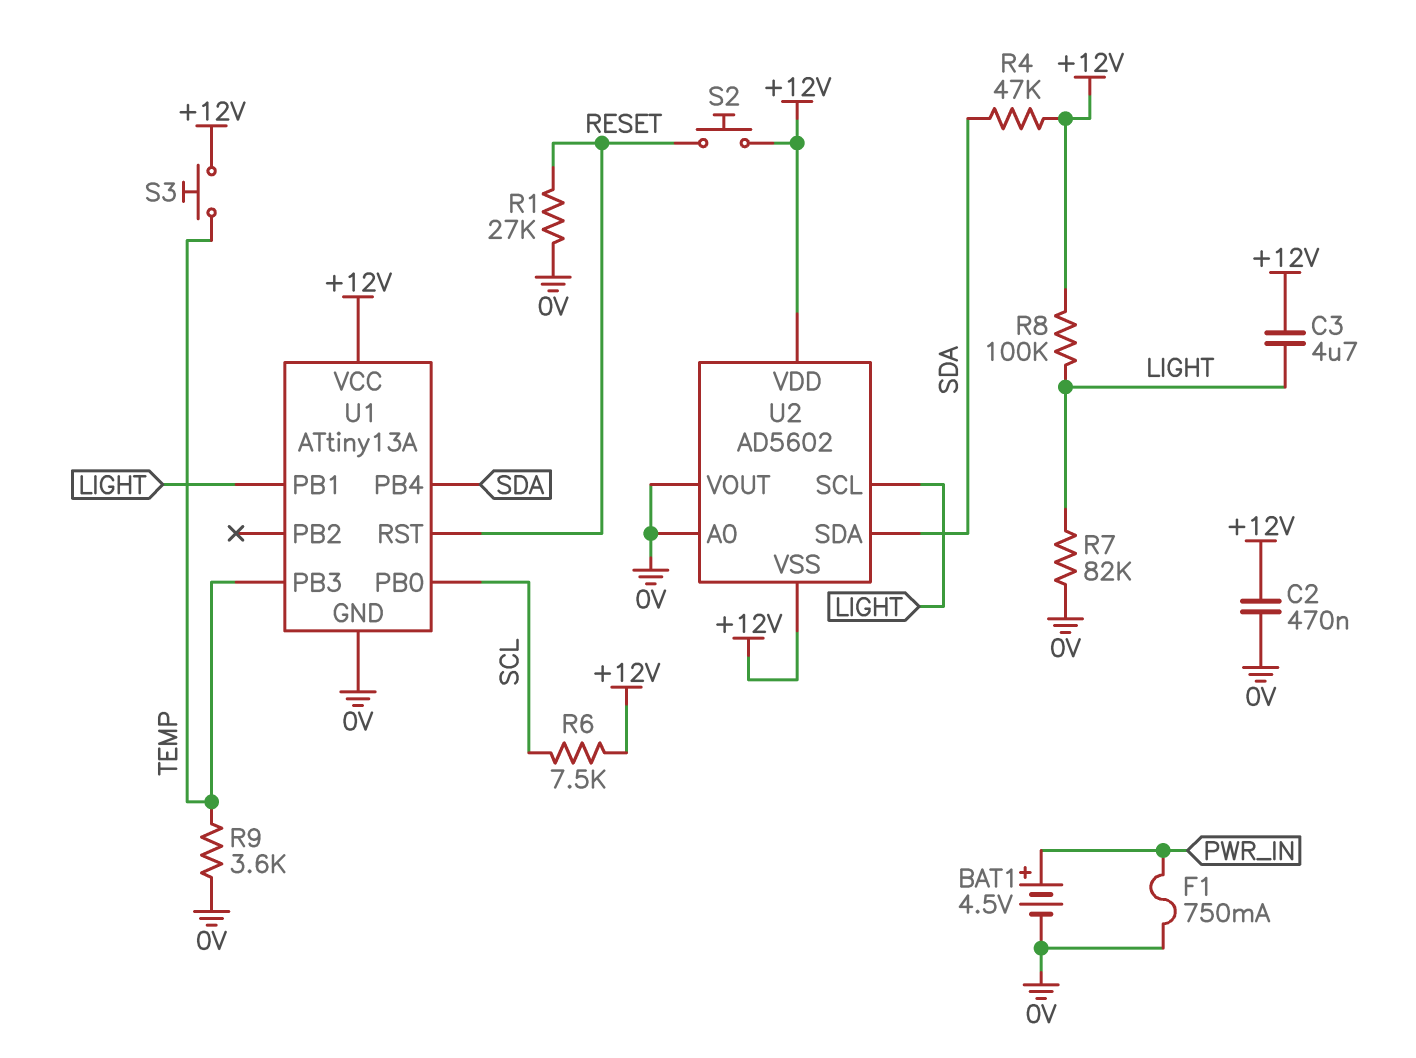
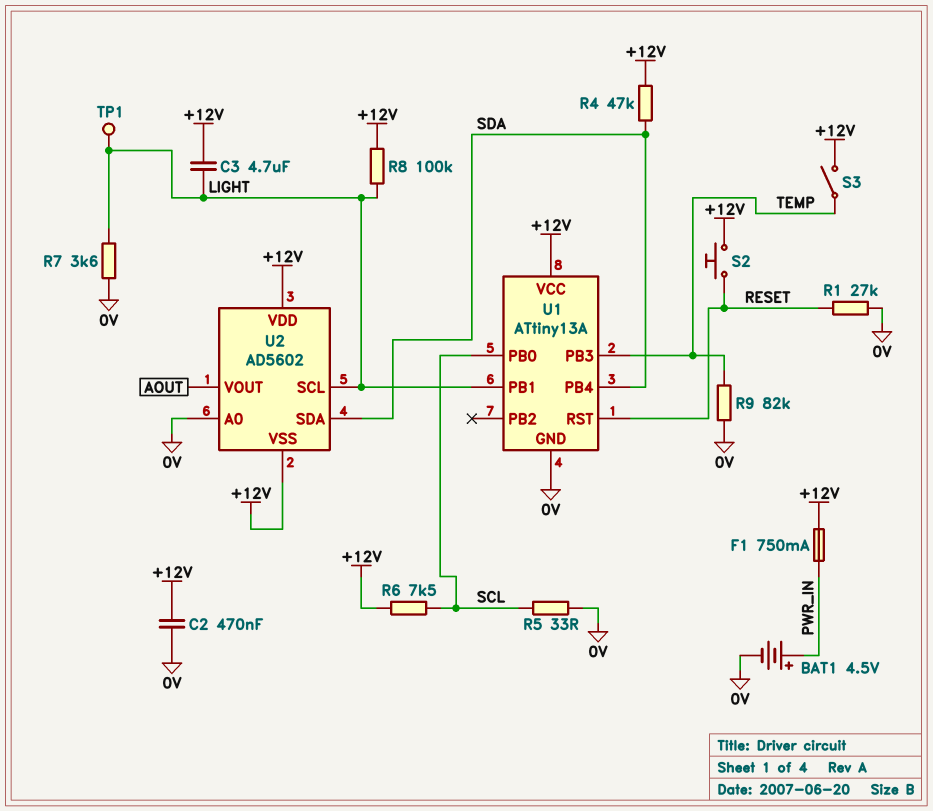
F1: 750mA (0V, PWR_IN) -> 750mA (+12V, PWR_IN)
R5: none -> 33 (0V, SCL)
R7: 82k (0V, LIGHT) -> 3.6k (0V, LIGHT)
R9: 3.6k (0V, TEMP) -> 82k (0V, TEMP)
S3: button (+12V, TEMP) -> switch (+12V, TEMP)
TP1: none -> test point (LIGHT)
U2 pin VOUT: 0V -> AOUT

